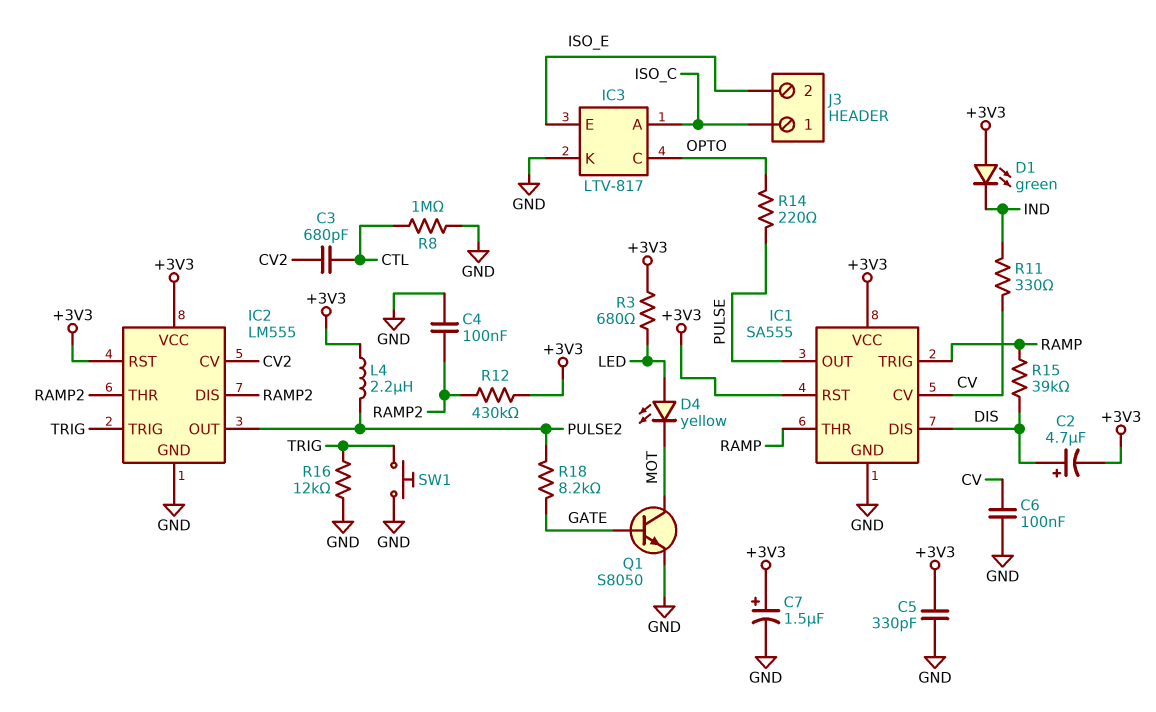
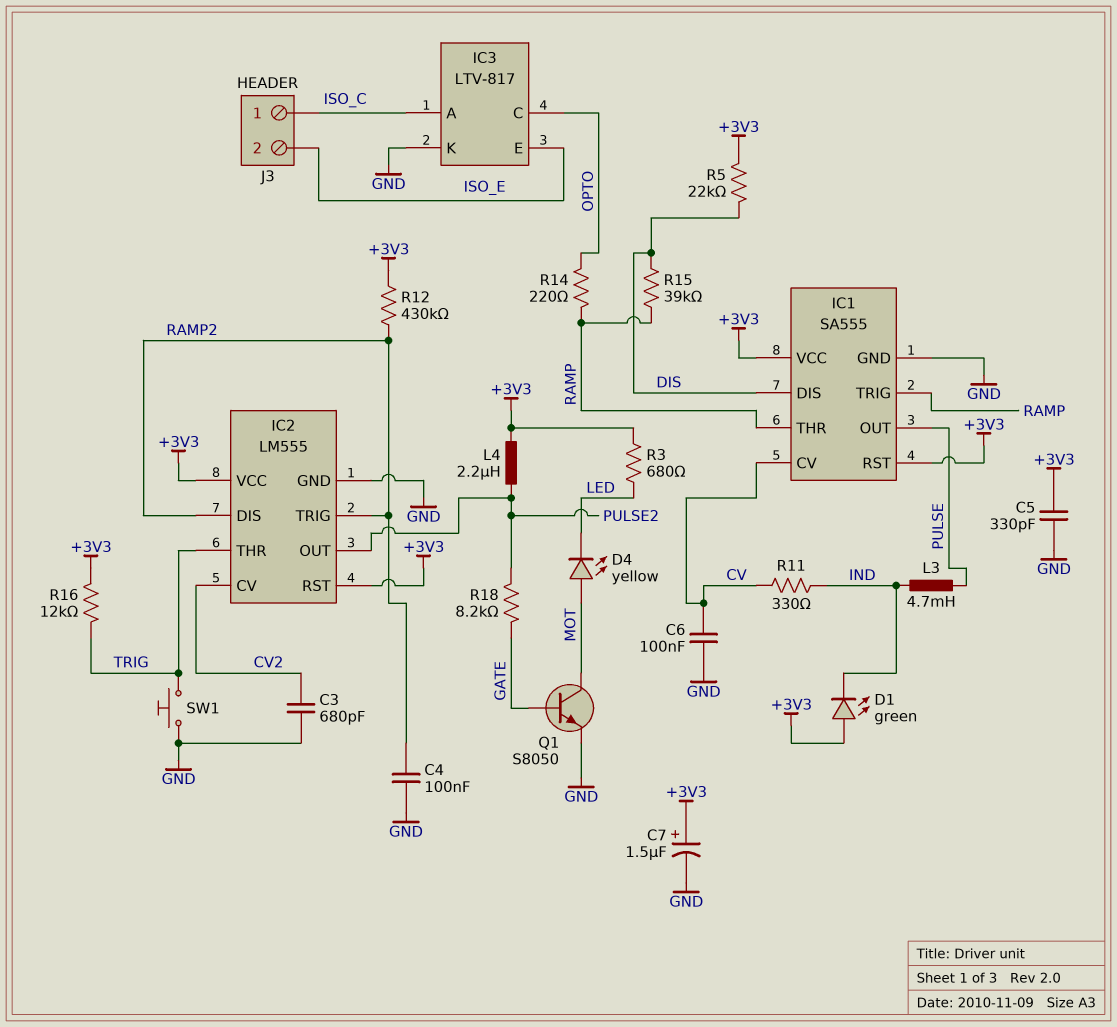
C2: 4.7uF (plus DIS, minus +3V3) -> none
C3: 680pF (CTL, CV2) -> 680pF (CV2, GND)
D4: LED yellow (A LED, K MOT) -> LED yellow (A MOT, K LED)
IC2 pin THR: RAMP2 -> TRIG
IC2 pin TRIG: TRIG -> RAMP2
L3: none -> 4.7mH (IND, PULSE)
R5: none -> 22k (+3V3, DIS)
R8: 1M (CTL, GND) -> none
R14: 220 (OPTO, PULSE) -> 220 (OPTO, RAMP)
R16: 12k (GND, TRIG) -> 12k (+3V3, TRIG)

